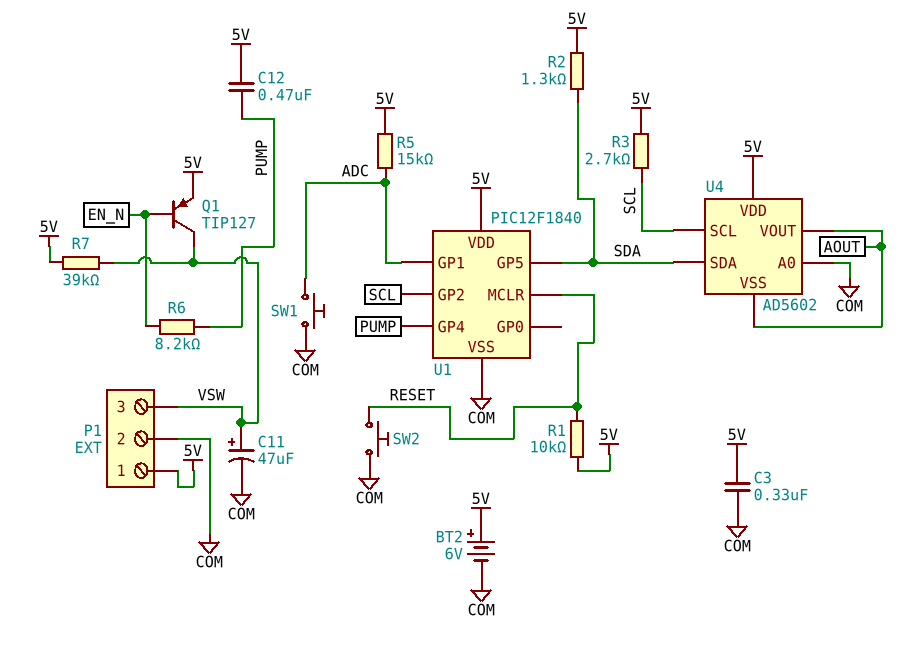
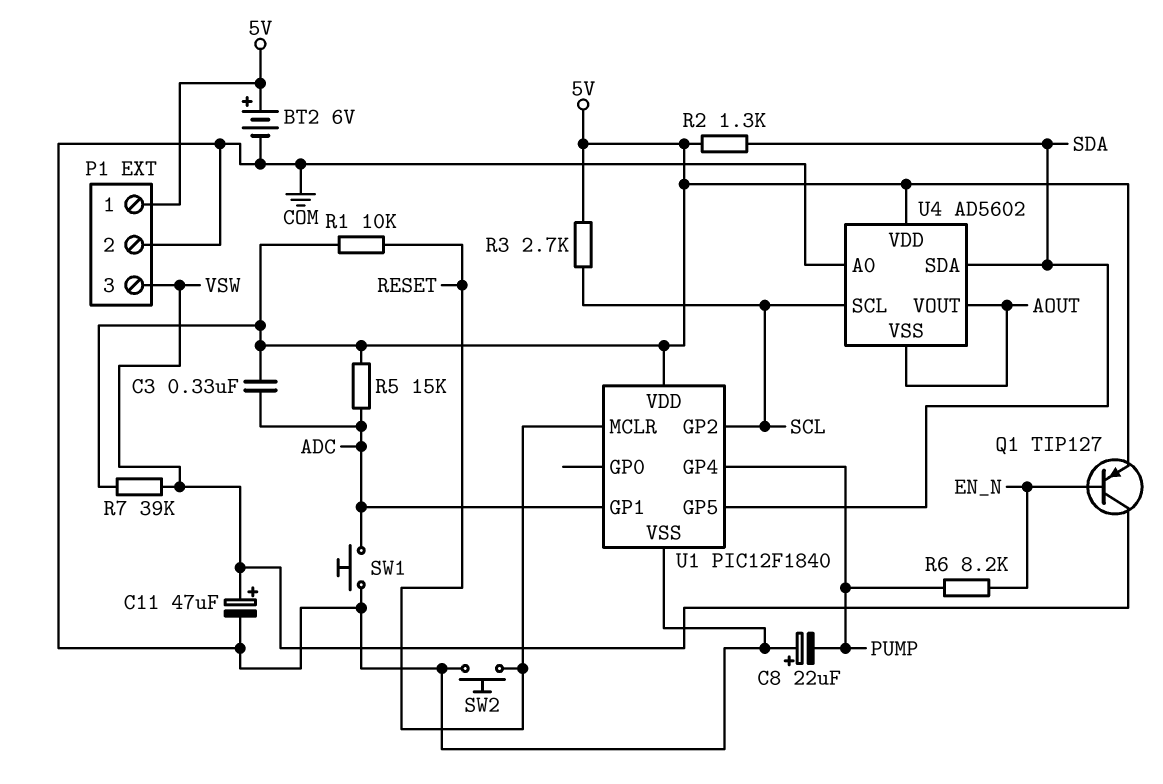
C3: 330nF (5V, COM) -> 330nF (5V, ADC)
C8: none -> 22uF (plus COM, minus PUMP)
C12: 470nF (5V, PUMP) -> none

